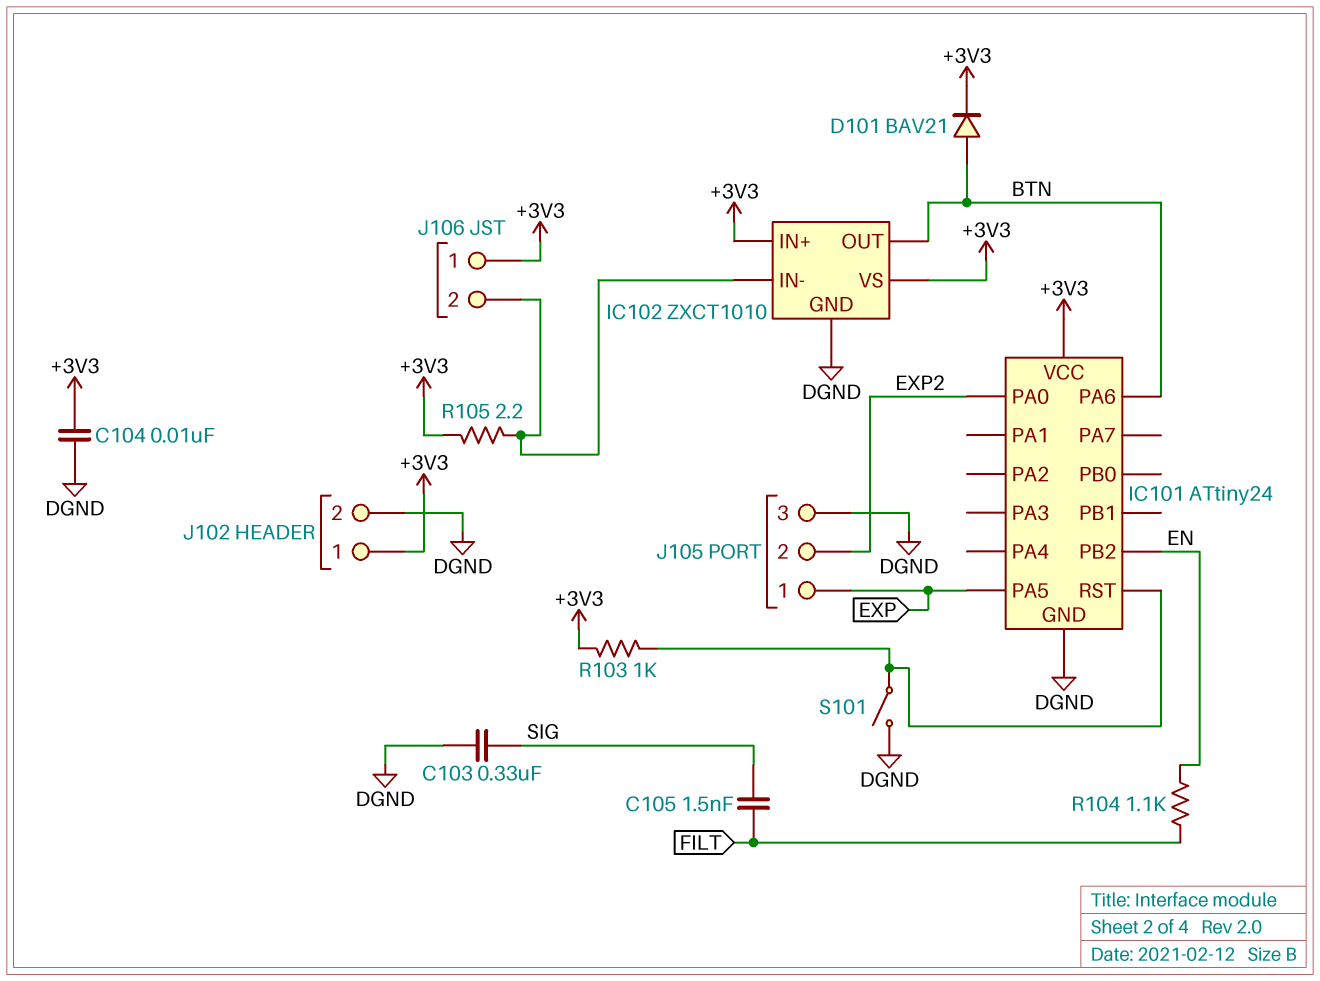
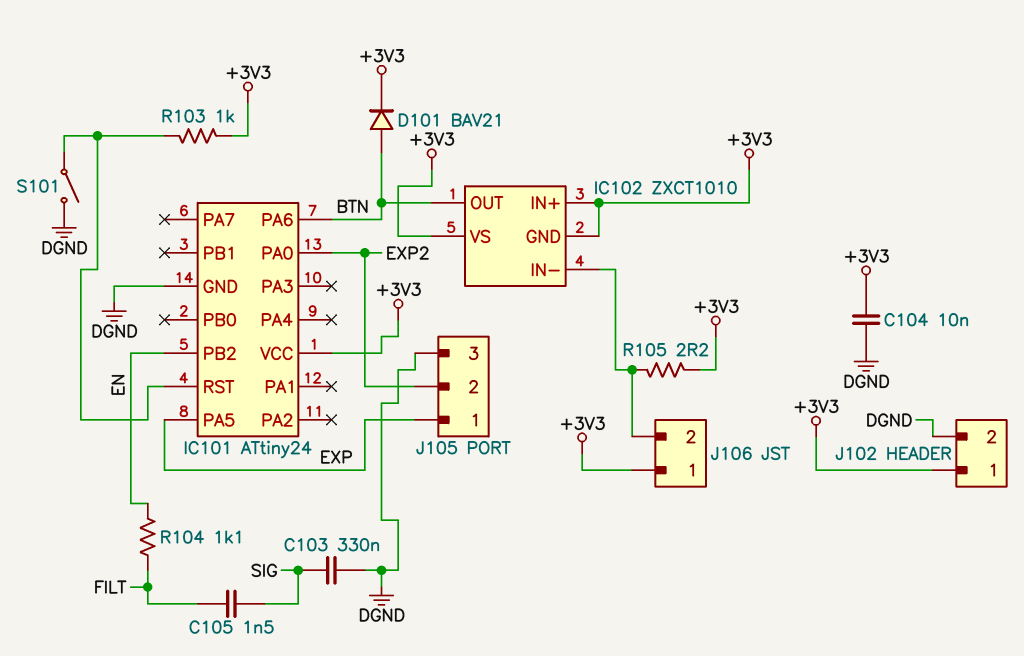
IC102 pin GND: DGND -> +3V3

